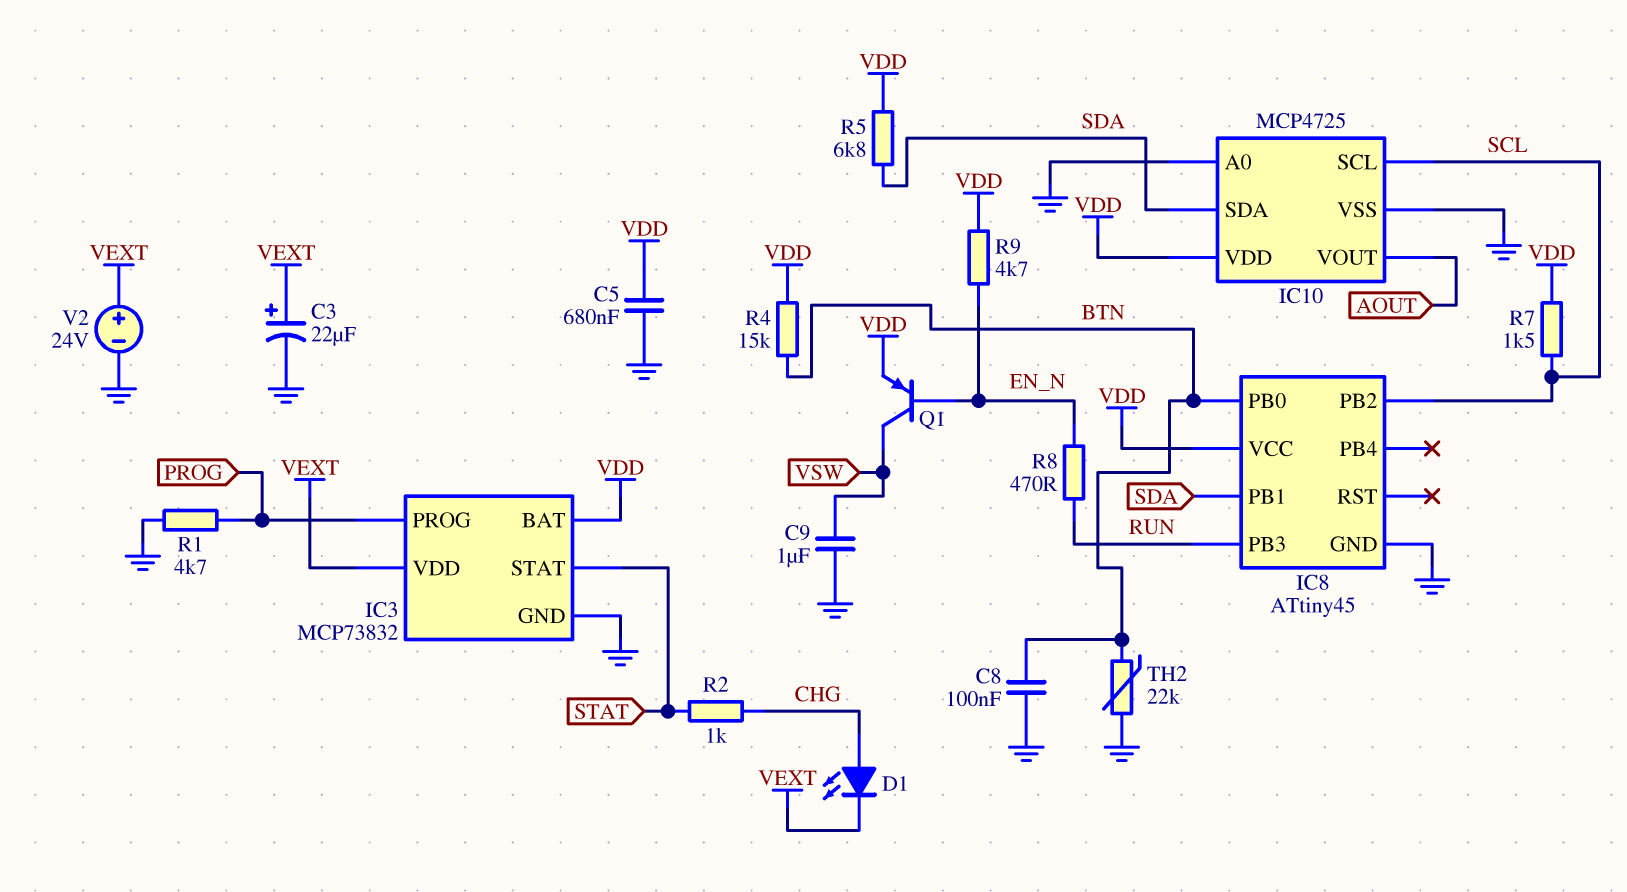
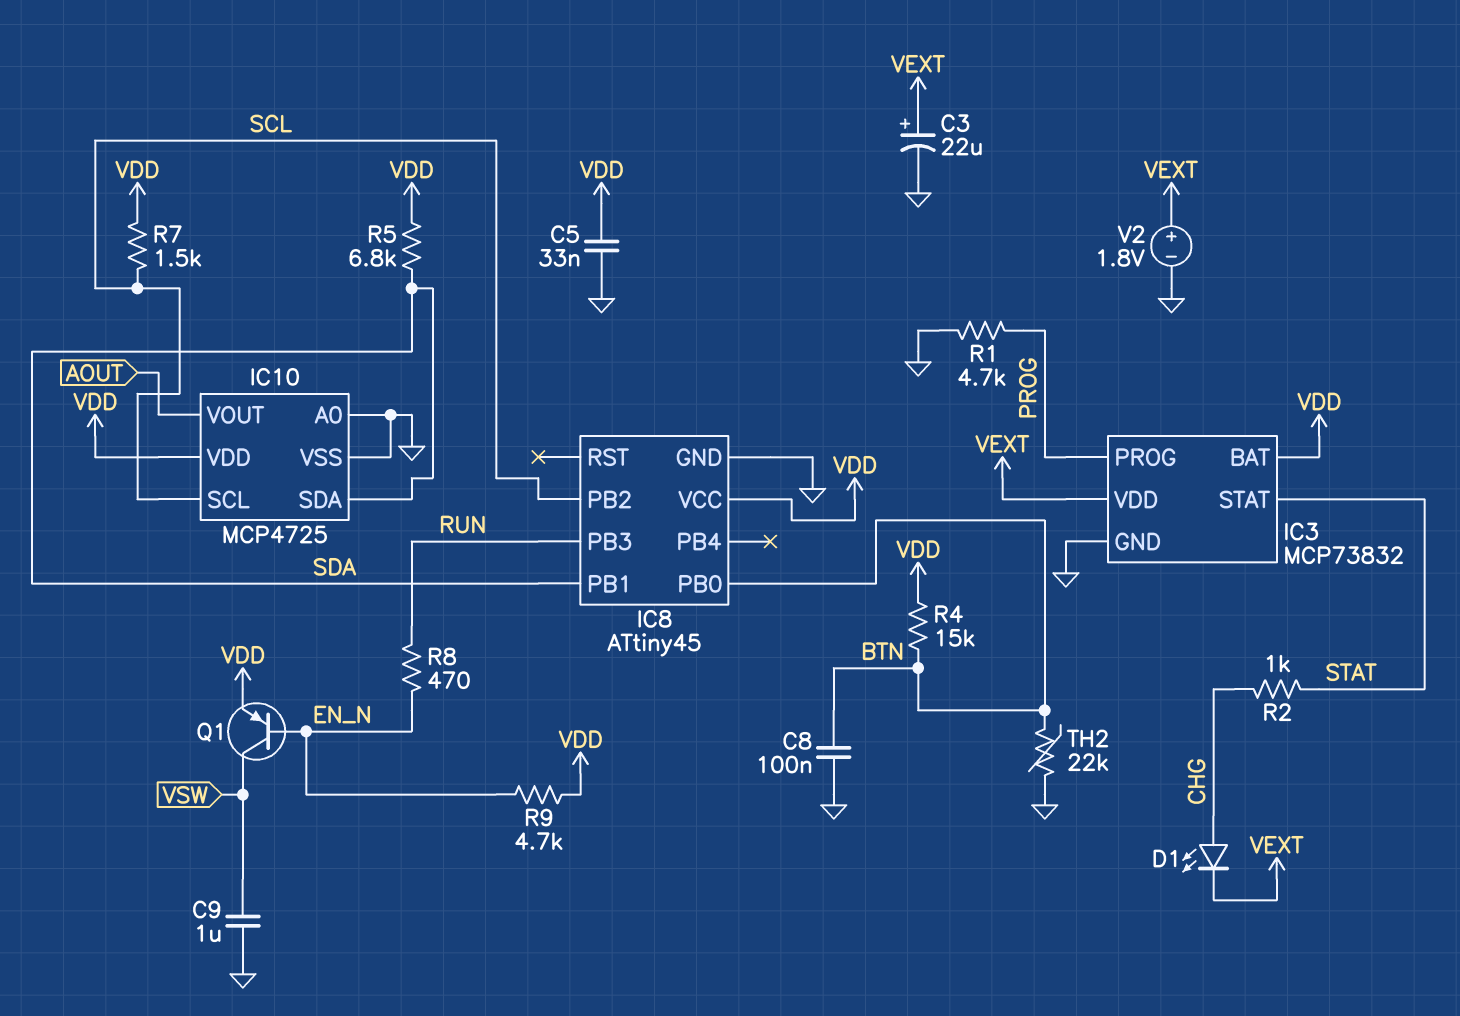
C5: 680nF (GND, VDD) -> 33nF (GND, VDD)
V2: 24V (plus VEXT, minus GND) -> 1.8V (plus VEXT, minus GND)

